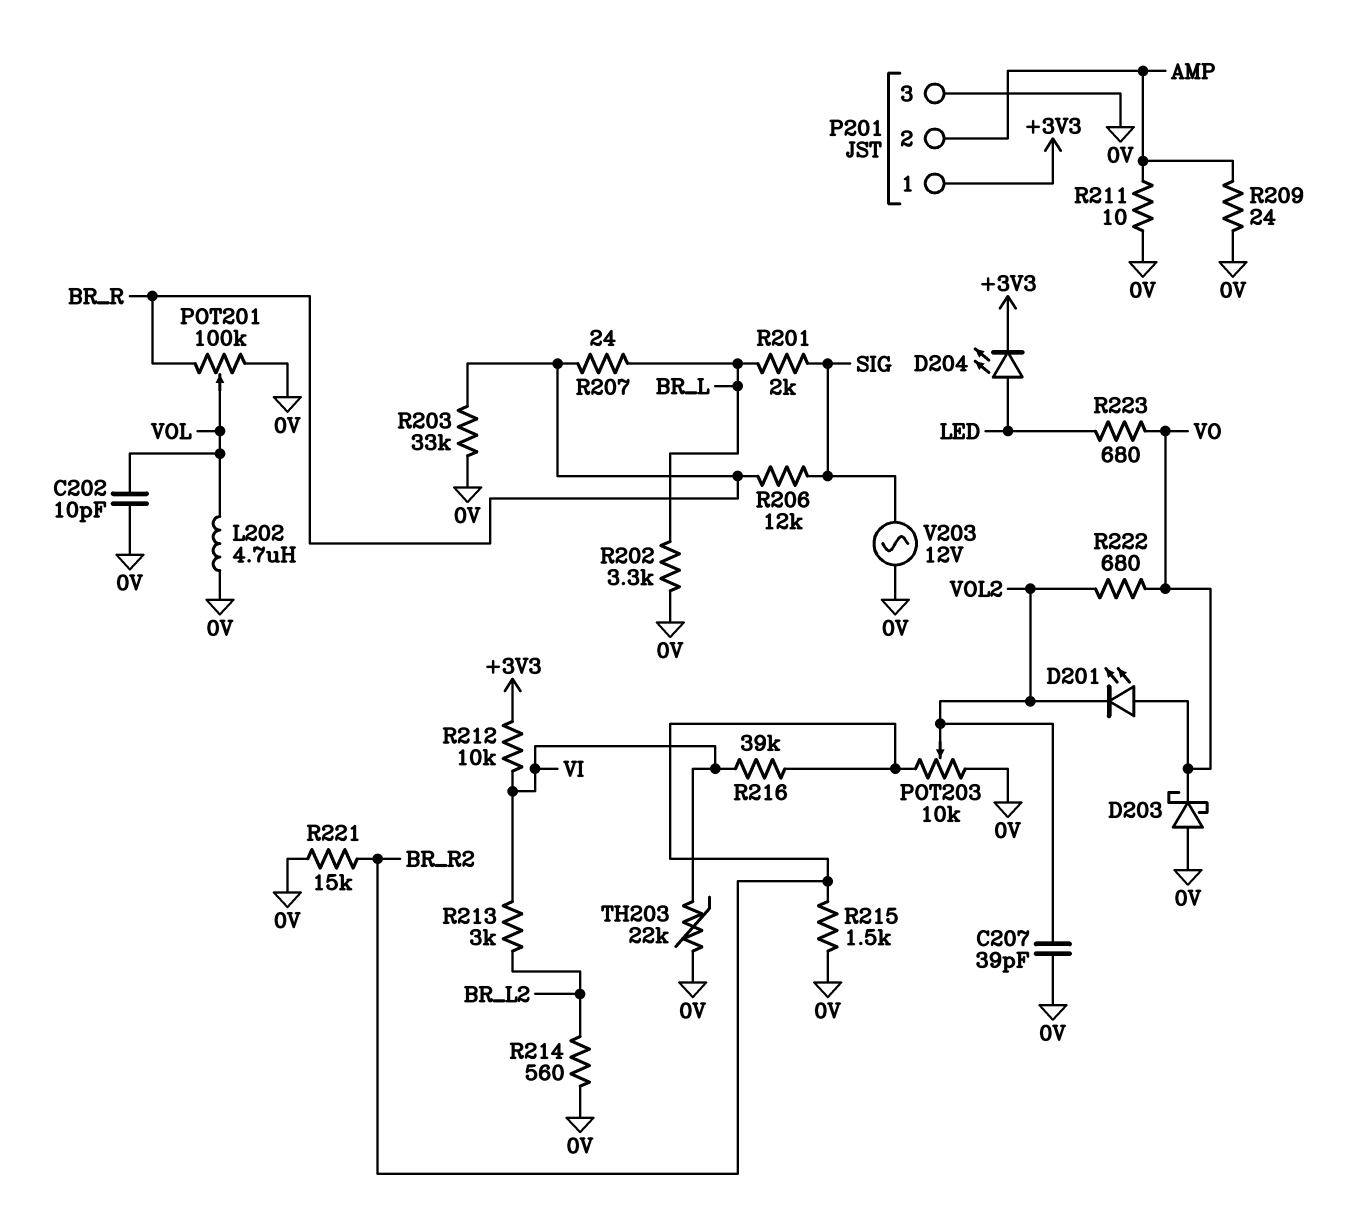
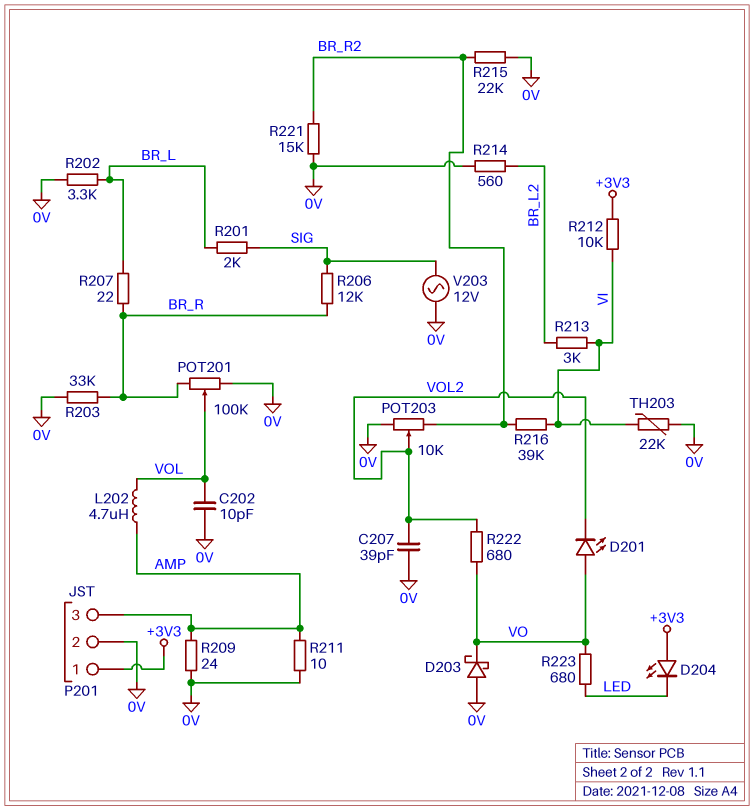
D204: LED (A LED, K +3V3) -> LED (A +3V3, K LED)
L202: 4.7uH (0V, VOL) -> 4.7uH (AMP, VOL)
P201 pin 2: AMP -> 0V
P201 pin 3: 0V -> AMP
R207: 24 (BR_L, BR_R) -> 22 (BR_L, BR_R)
R215: 1.5k (0V, BR_R2) -> 22k (0V, BR_R2)

